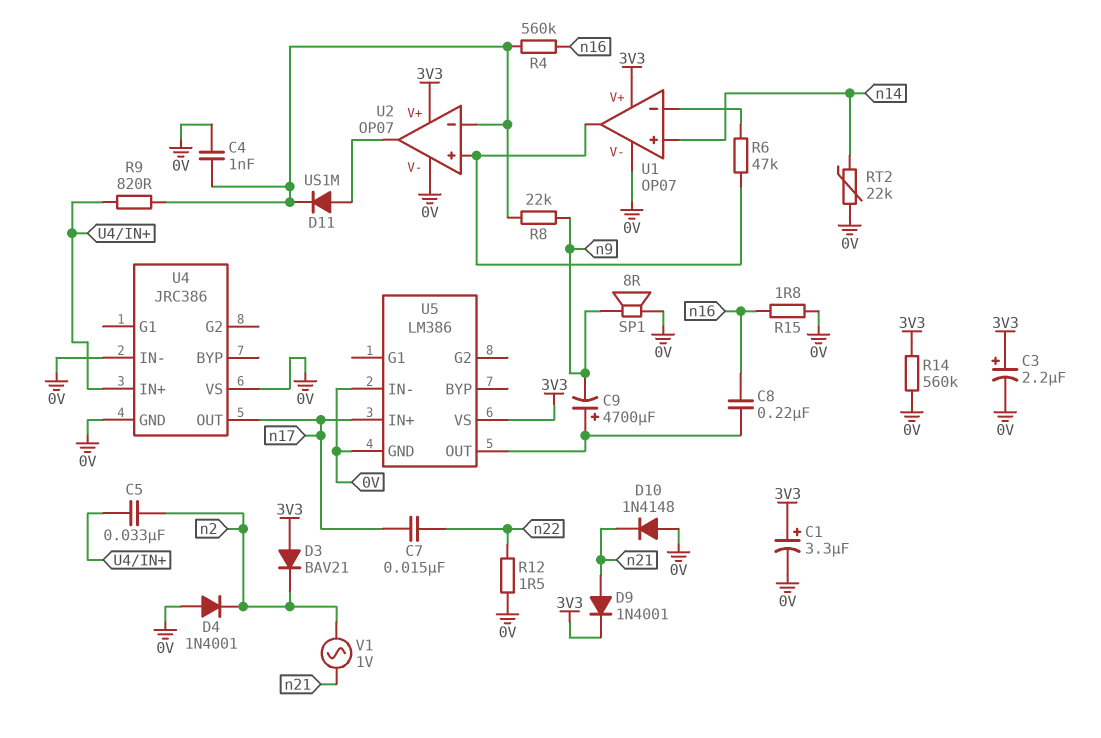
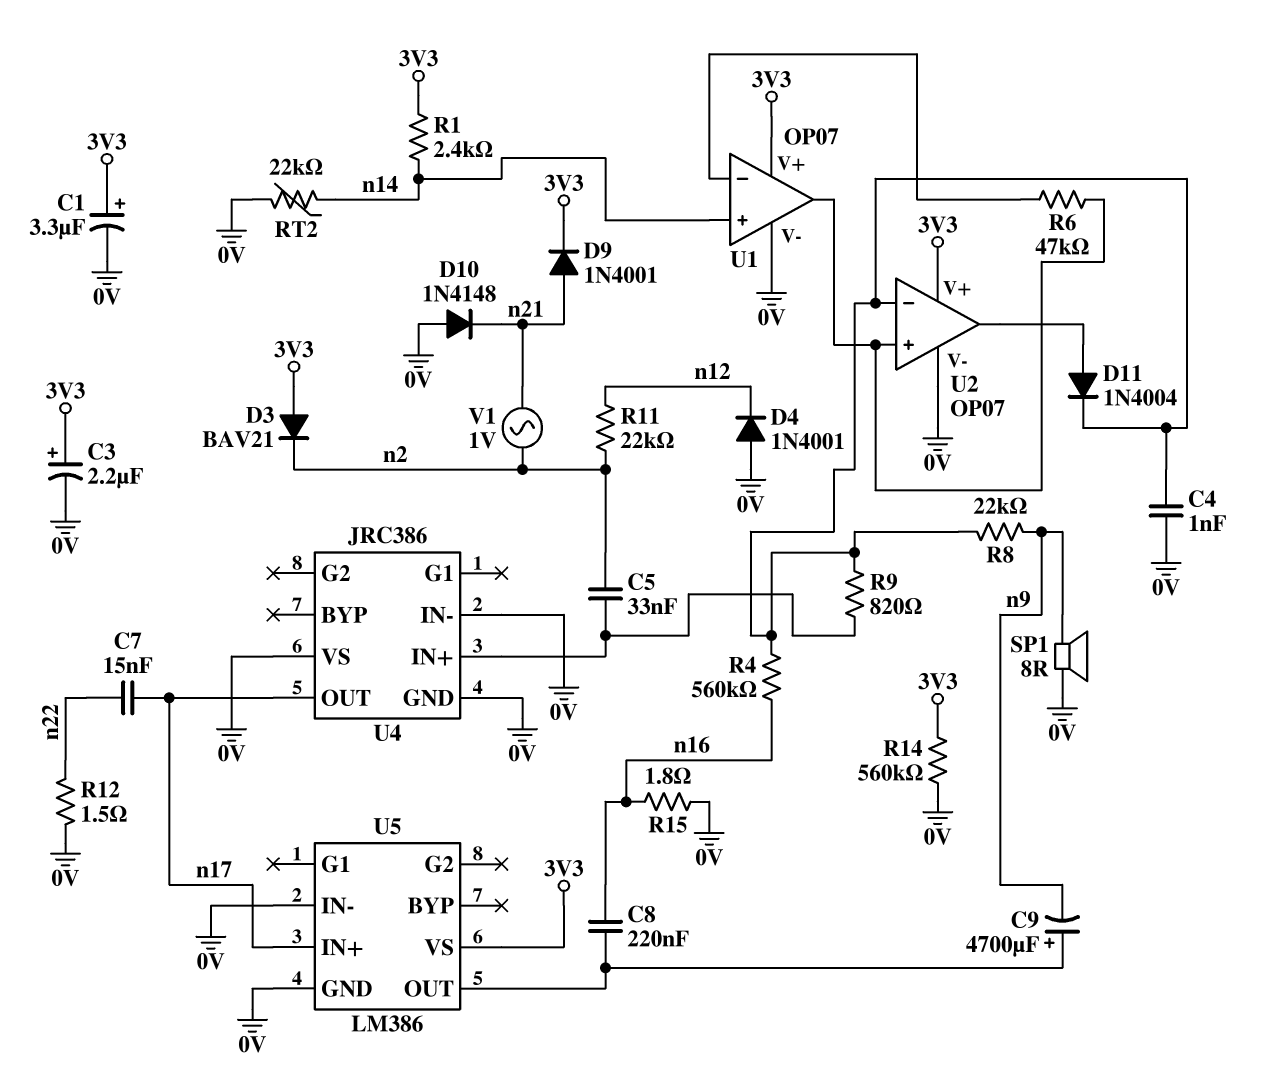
D4: diode 1N4001 (A 0V, K n2) -> diode 1N4001 (A 0V, K n12)
D11: diode US1M (A U2/out, K U2/in-) -> diode 1N4004 (A U2/out, K U2/in-)
R1: none -> 2.4k (3V3, n14)
R11: none -> 22k (n2, n12)

